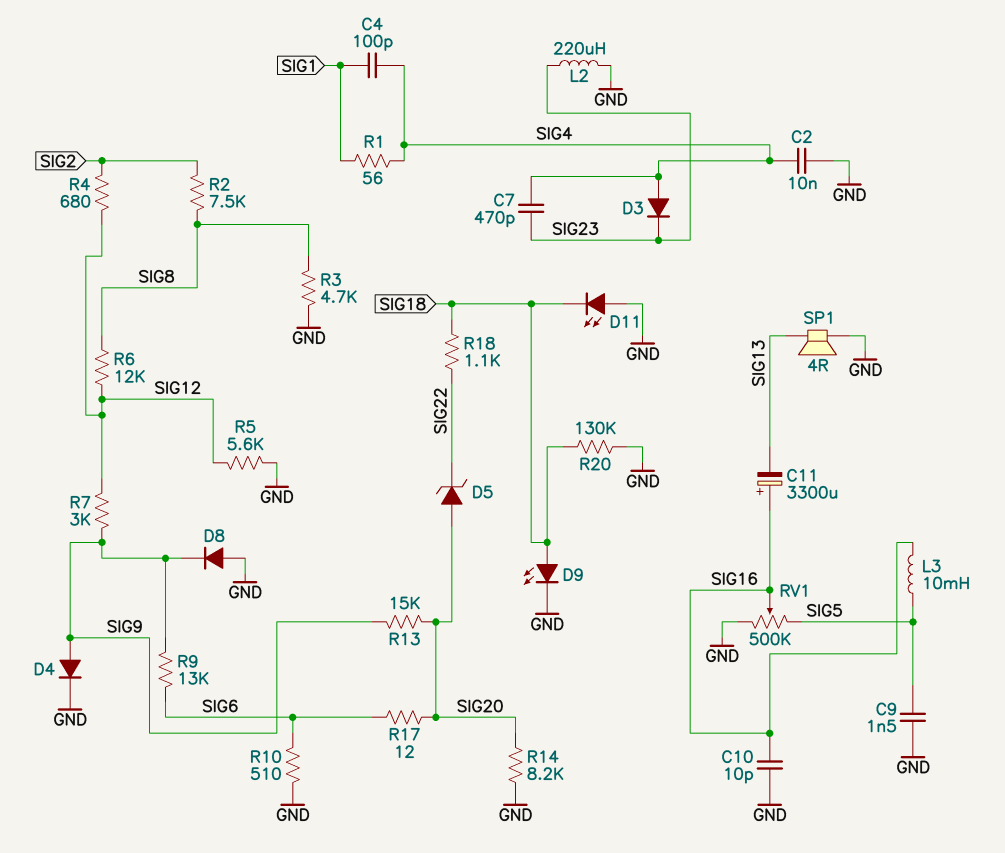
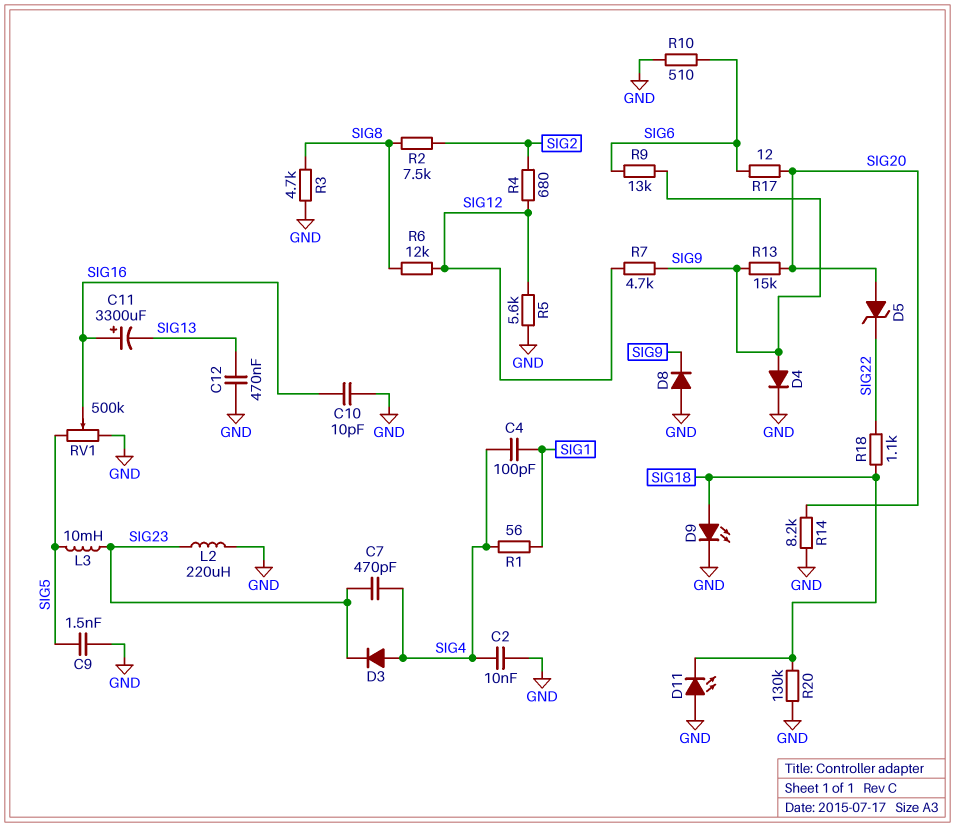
C12: none -> 470nF (GND, SIG13)
L3: 10mH (SIG5, SIG16) -> 10mH (SIG5, SIG23)
R7: 3k (SIG9, SIG12) -> 4.7k (SIG9, SIG12)
SP1: speaker 4R (GND, SIG13) -> none

